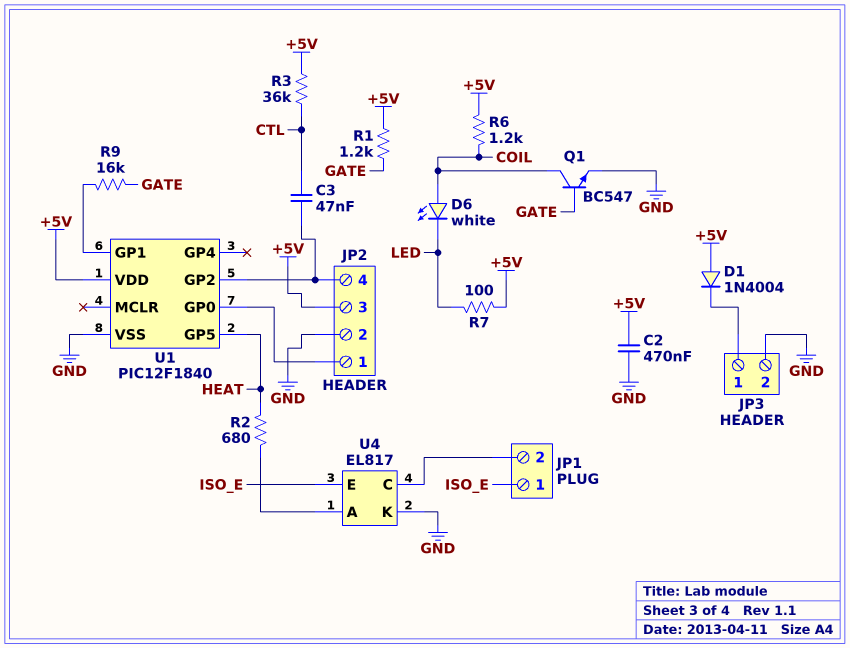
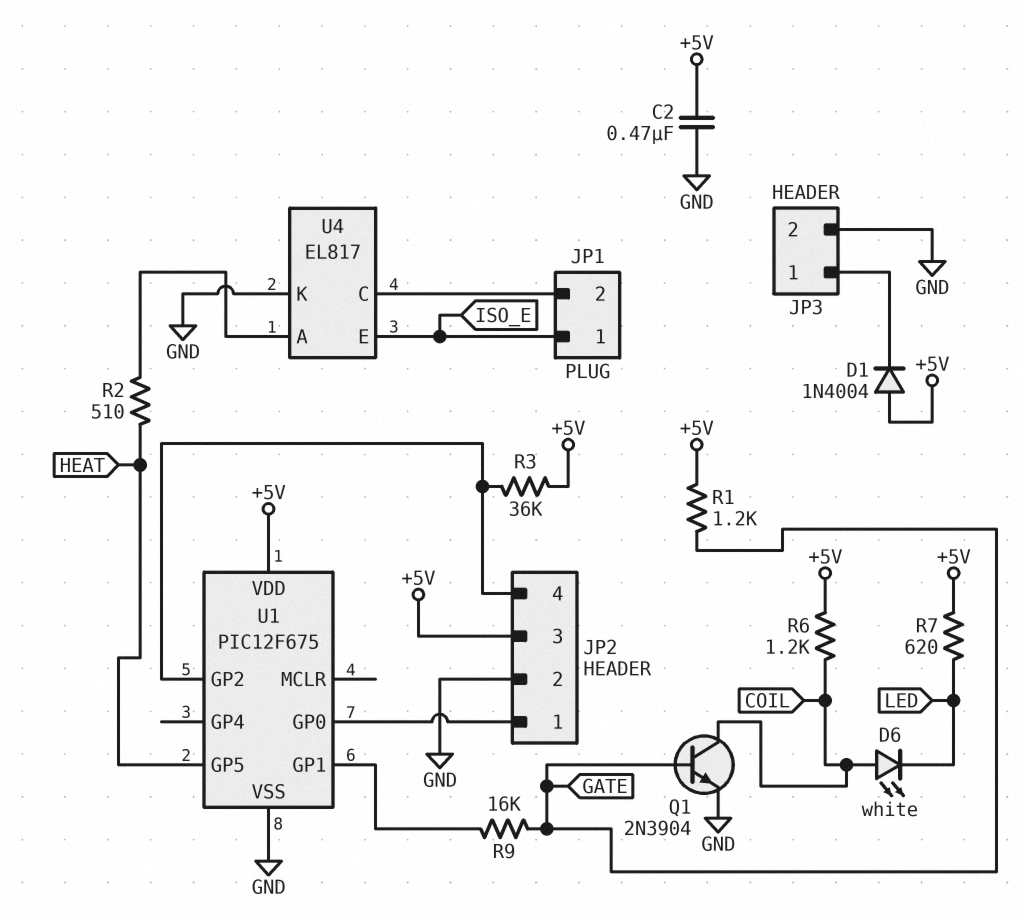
C3: 47nF (CTL, JP2/4) -> none
Q1: NPN BC547 (B GATE, C COIL, E GND) -> NPN 2N3904 (B GATE, C COIL, E GND)
R2: 680 (HEAT, U4/A) -> 510 (HEAT, U4/A)
R3: 36k (+5V, CTL) -> 36k (+5V, JP2/4)
R7: 100 (+5V, LED) -> 620 (+5V, LED)
U1: PIC12F1840 -> PIC12F675

